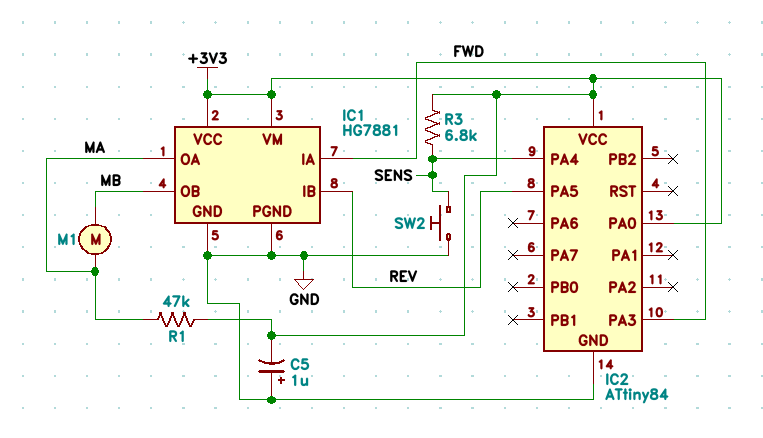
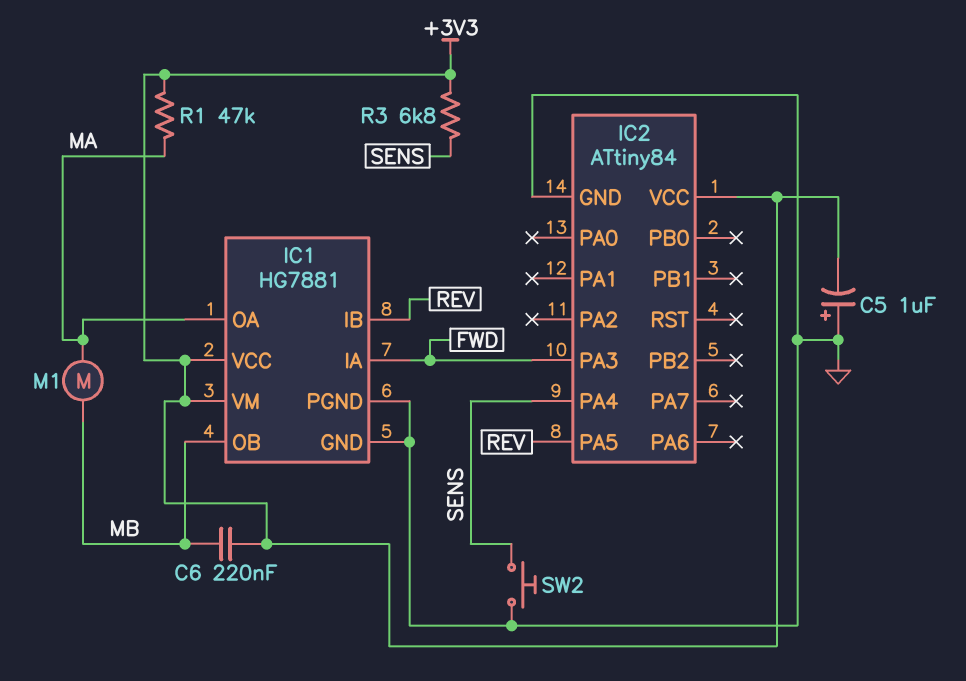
C6: none -> 220nF (+3V3, MB)
IC2 pin PA0: +3V3 -> none

